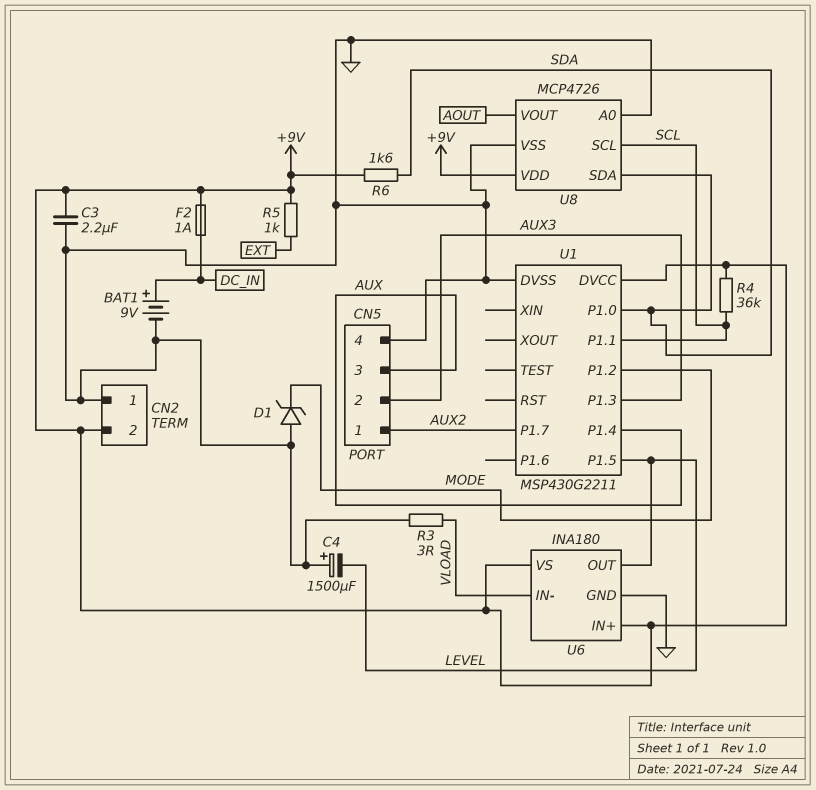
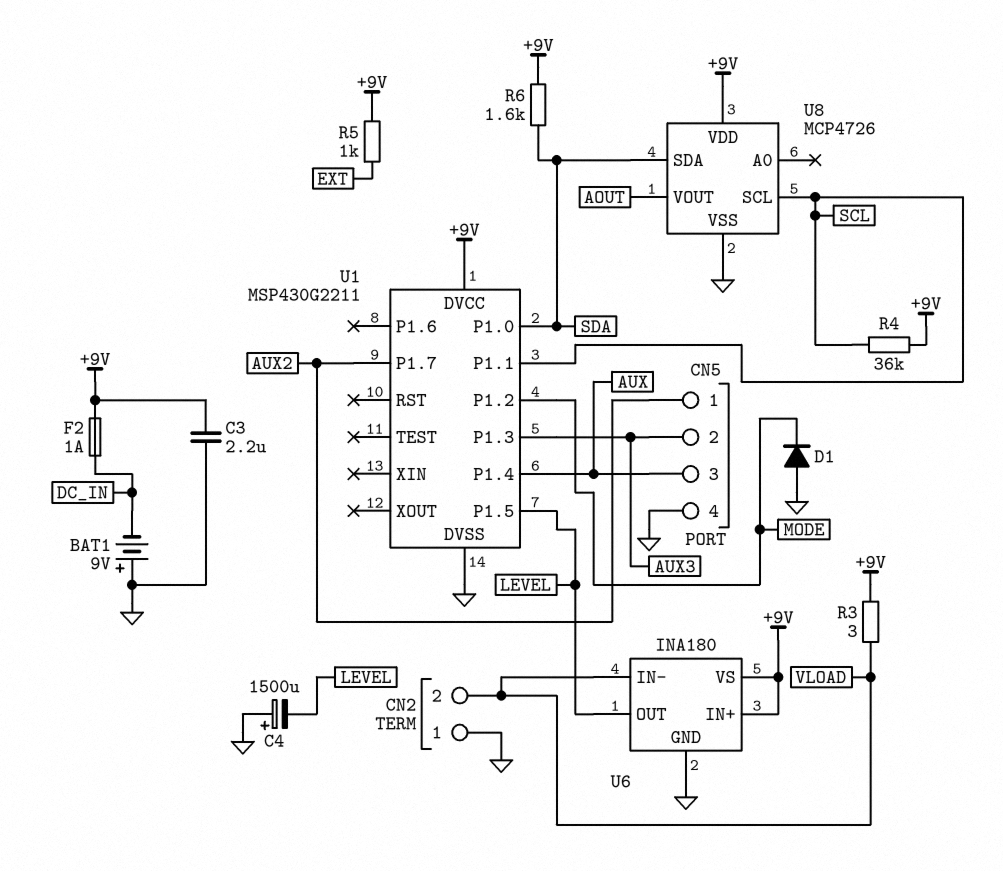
BAT1: 9V (plus DC_IN, minus GND) -> 9V (plus GND, minus DC_IN)
CN2 pin 2: +9V -> VLOAD
D1: zener (A GND, K MODE) -> diode (A GND, K MODE)
R3: 3 (GND, VLOAD) -> 3 (+9V, VLOAD)
U8 pin A0: GND -> none

